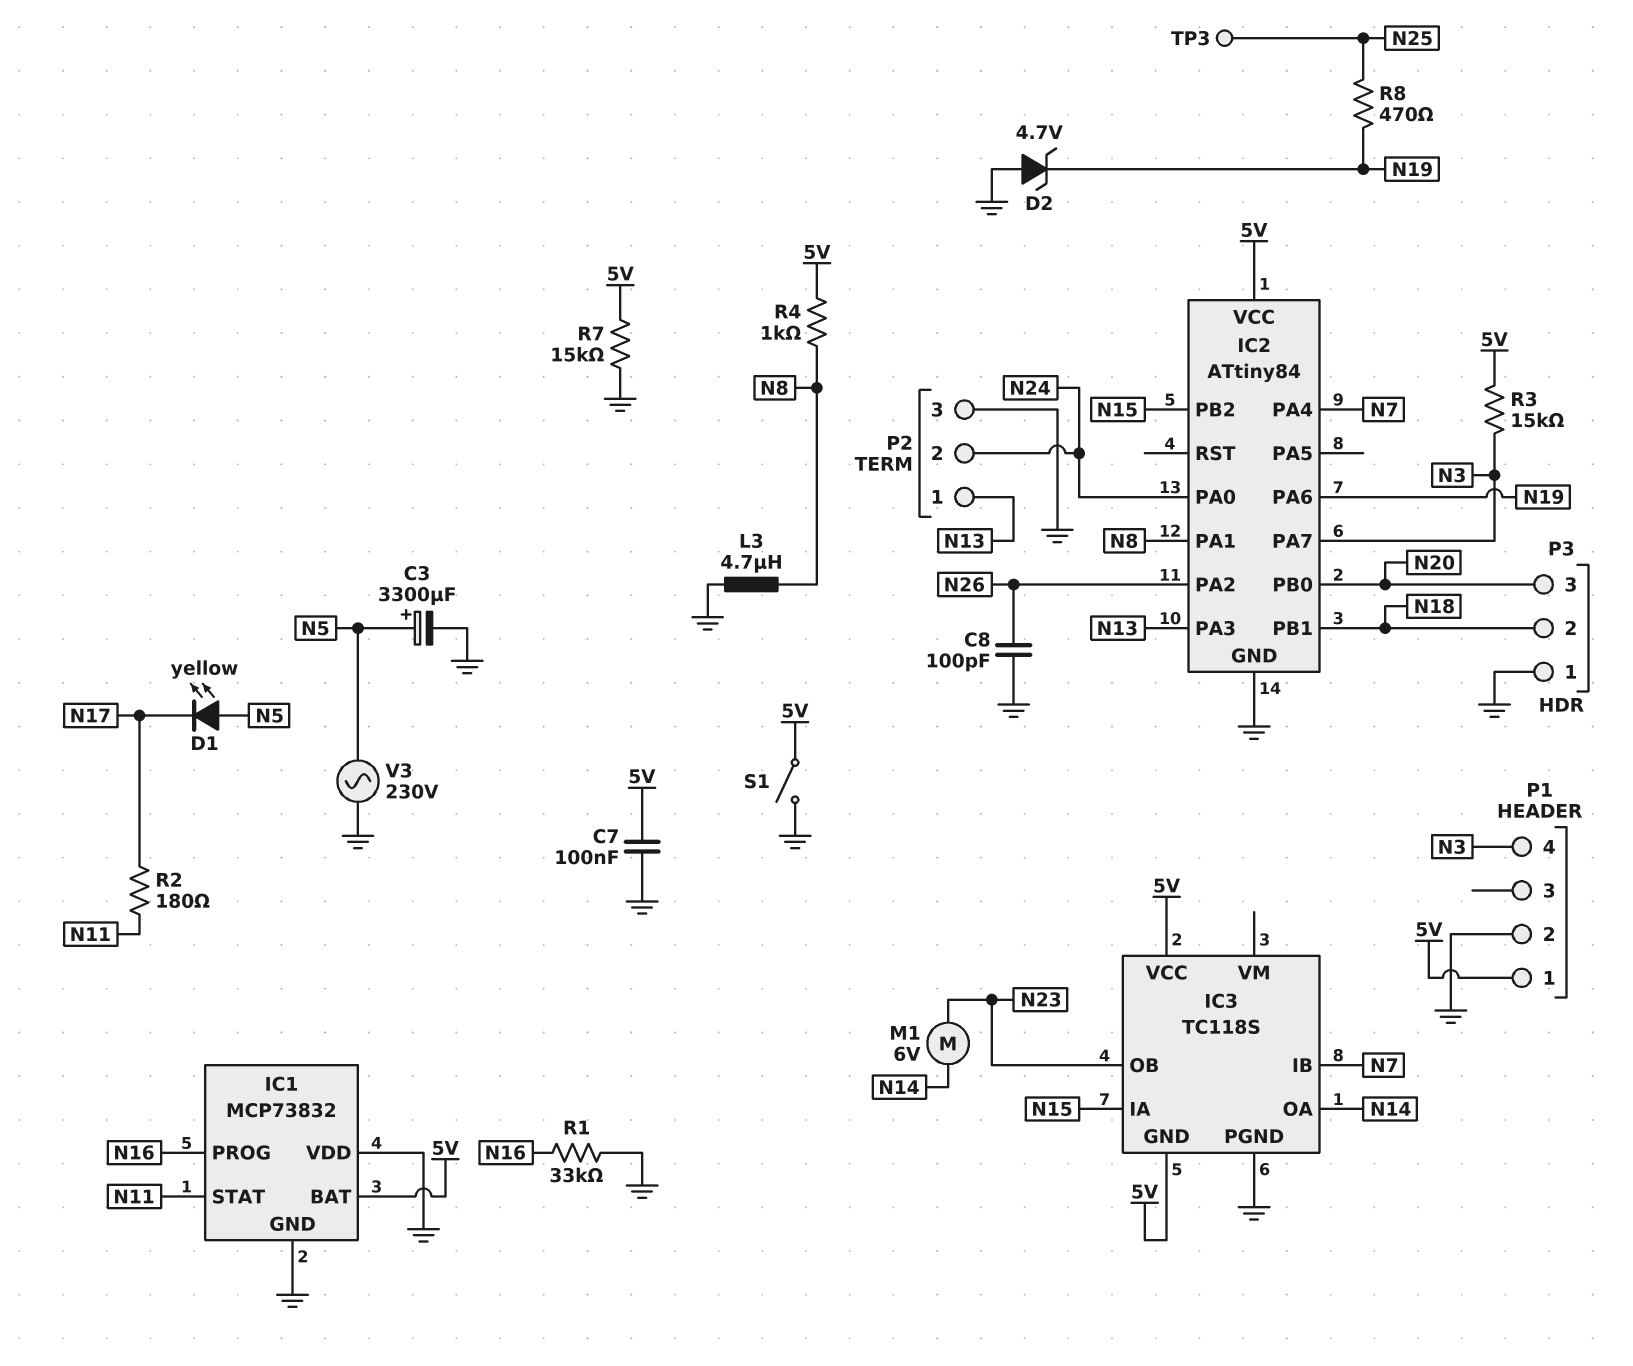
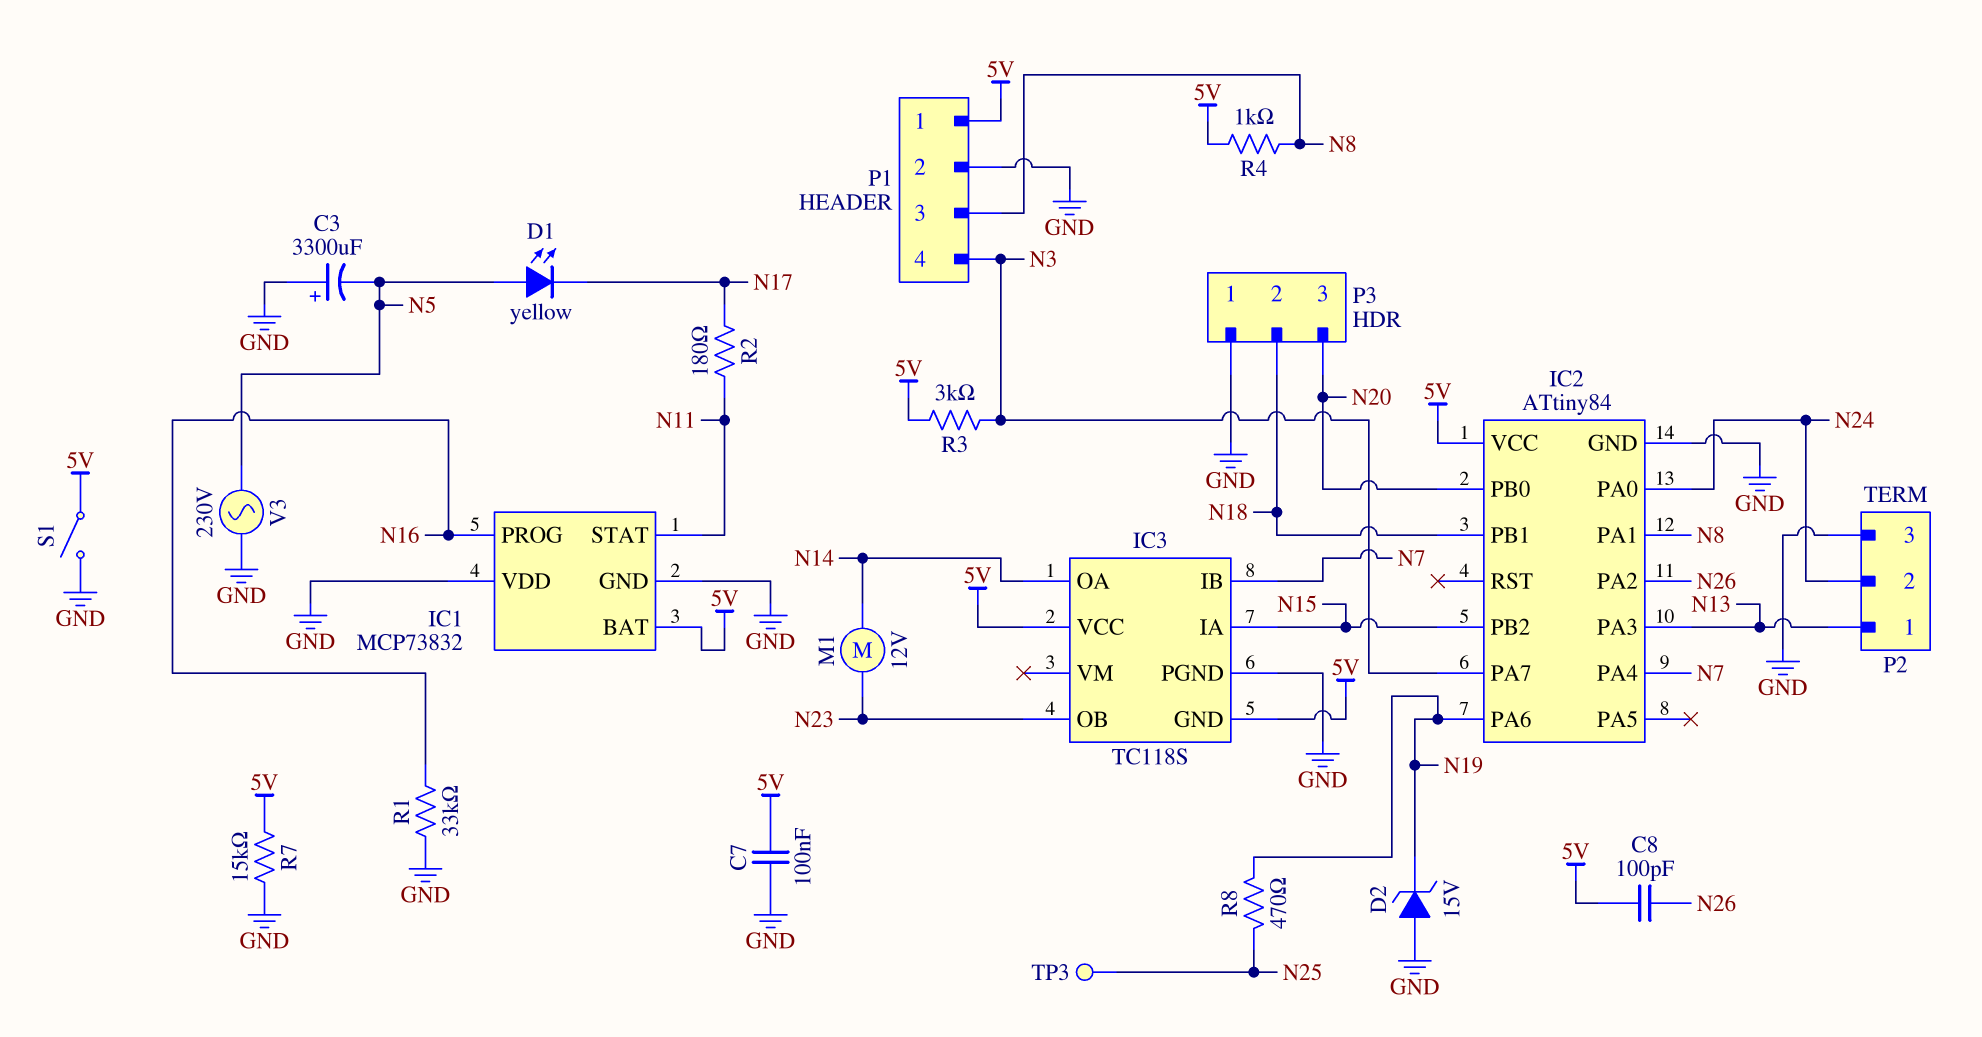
C3: 3300uF (plus N5, minus GND) -> 3300uF (plus GND, minus N5)
C8: 100pF (GND, N26) -> 100pF (5V, N26)
D2: zener 4.7V (A GND, K N19) -> zener 15V (A GND, K N19)
L3: 4.7uH (GND, N8) -> none
M1: motor 6V (N14, N23) -> motor 12V (N14, N23)
P1 pin 3: none -> N8
R3: 15k (5V, N3) -> 3k (5V, N3)

